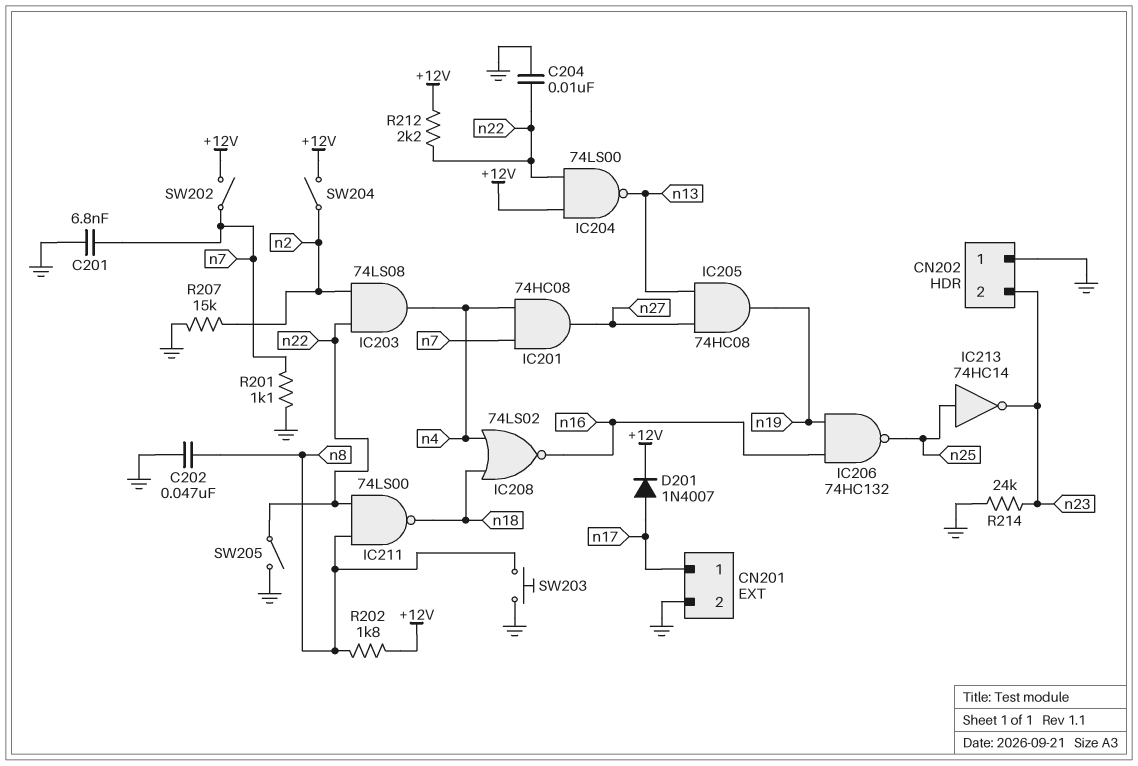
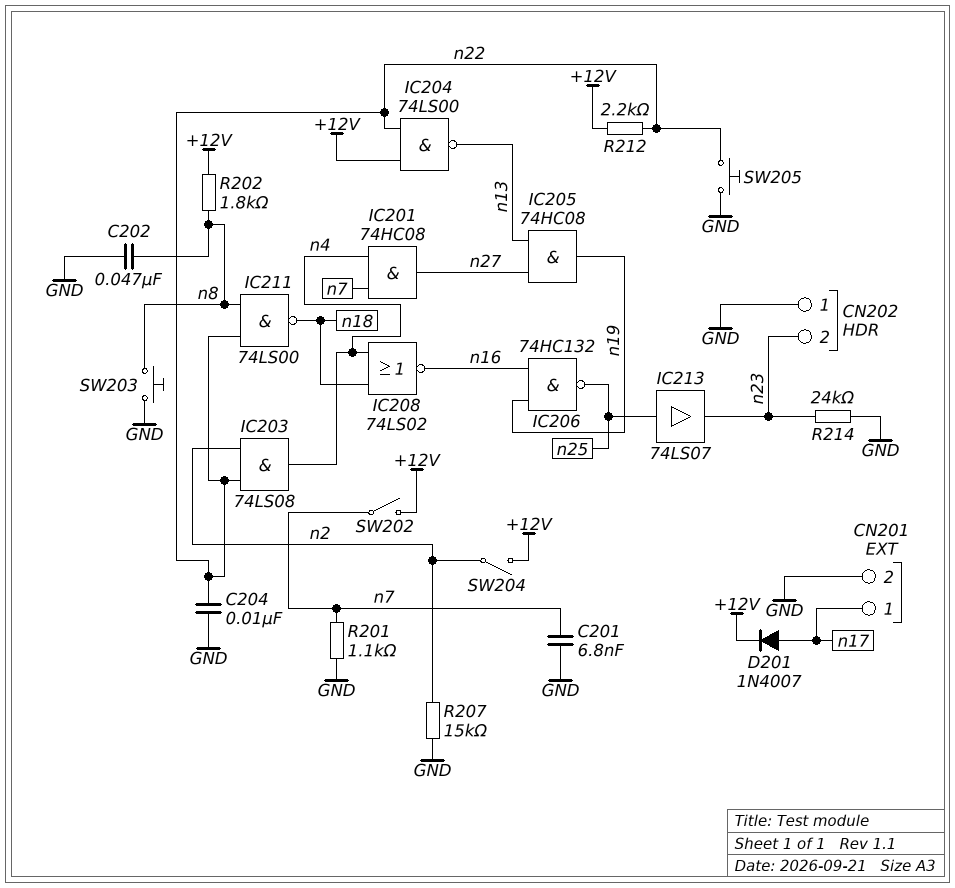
IC213: NOT 74HC14 (in n25, out n23) -> buffer 74LS07 (in n25, out n23)
SW205: switch (GND, n22) -> button (GND, n22)

